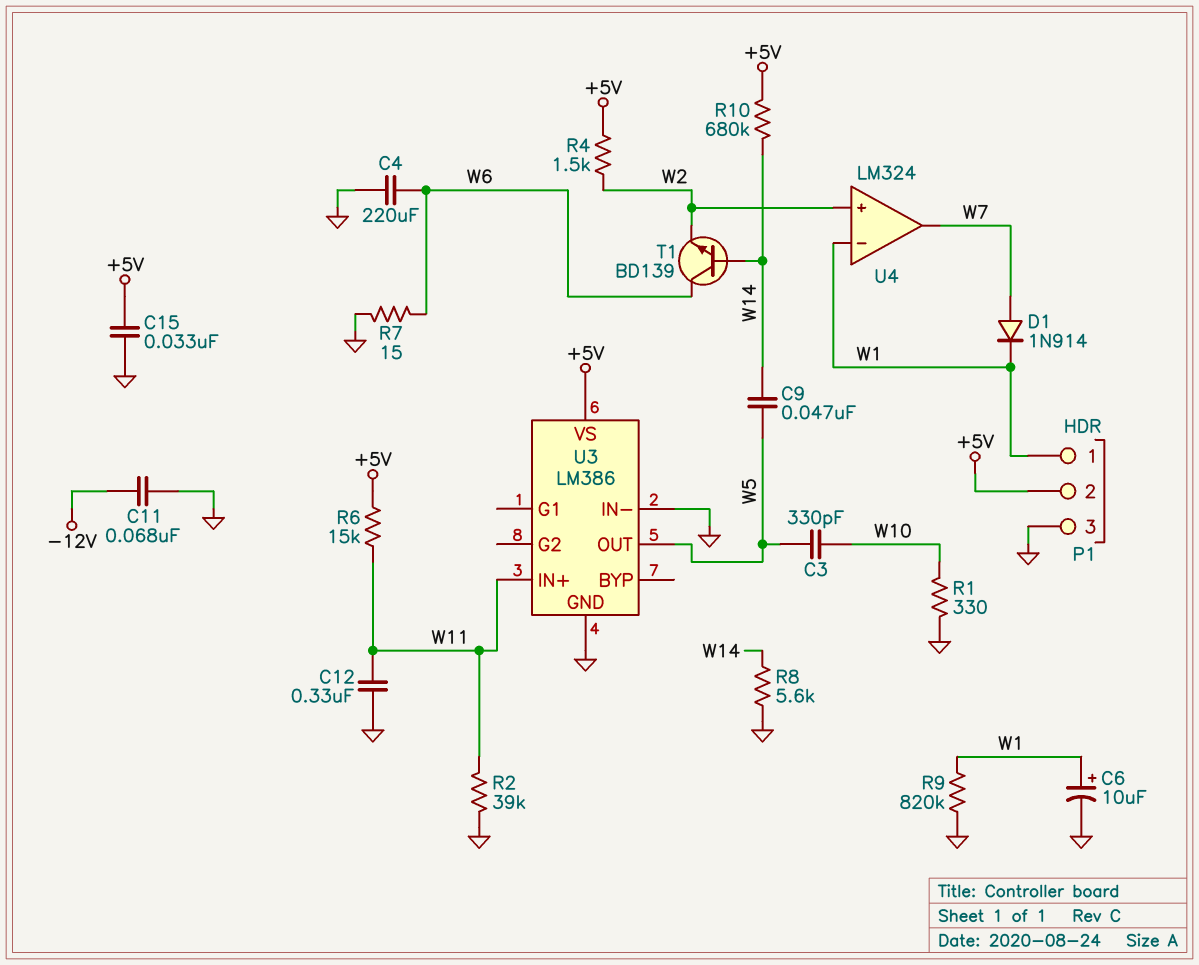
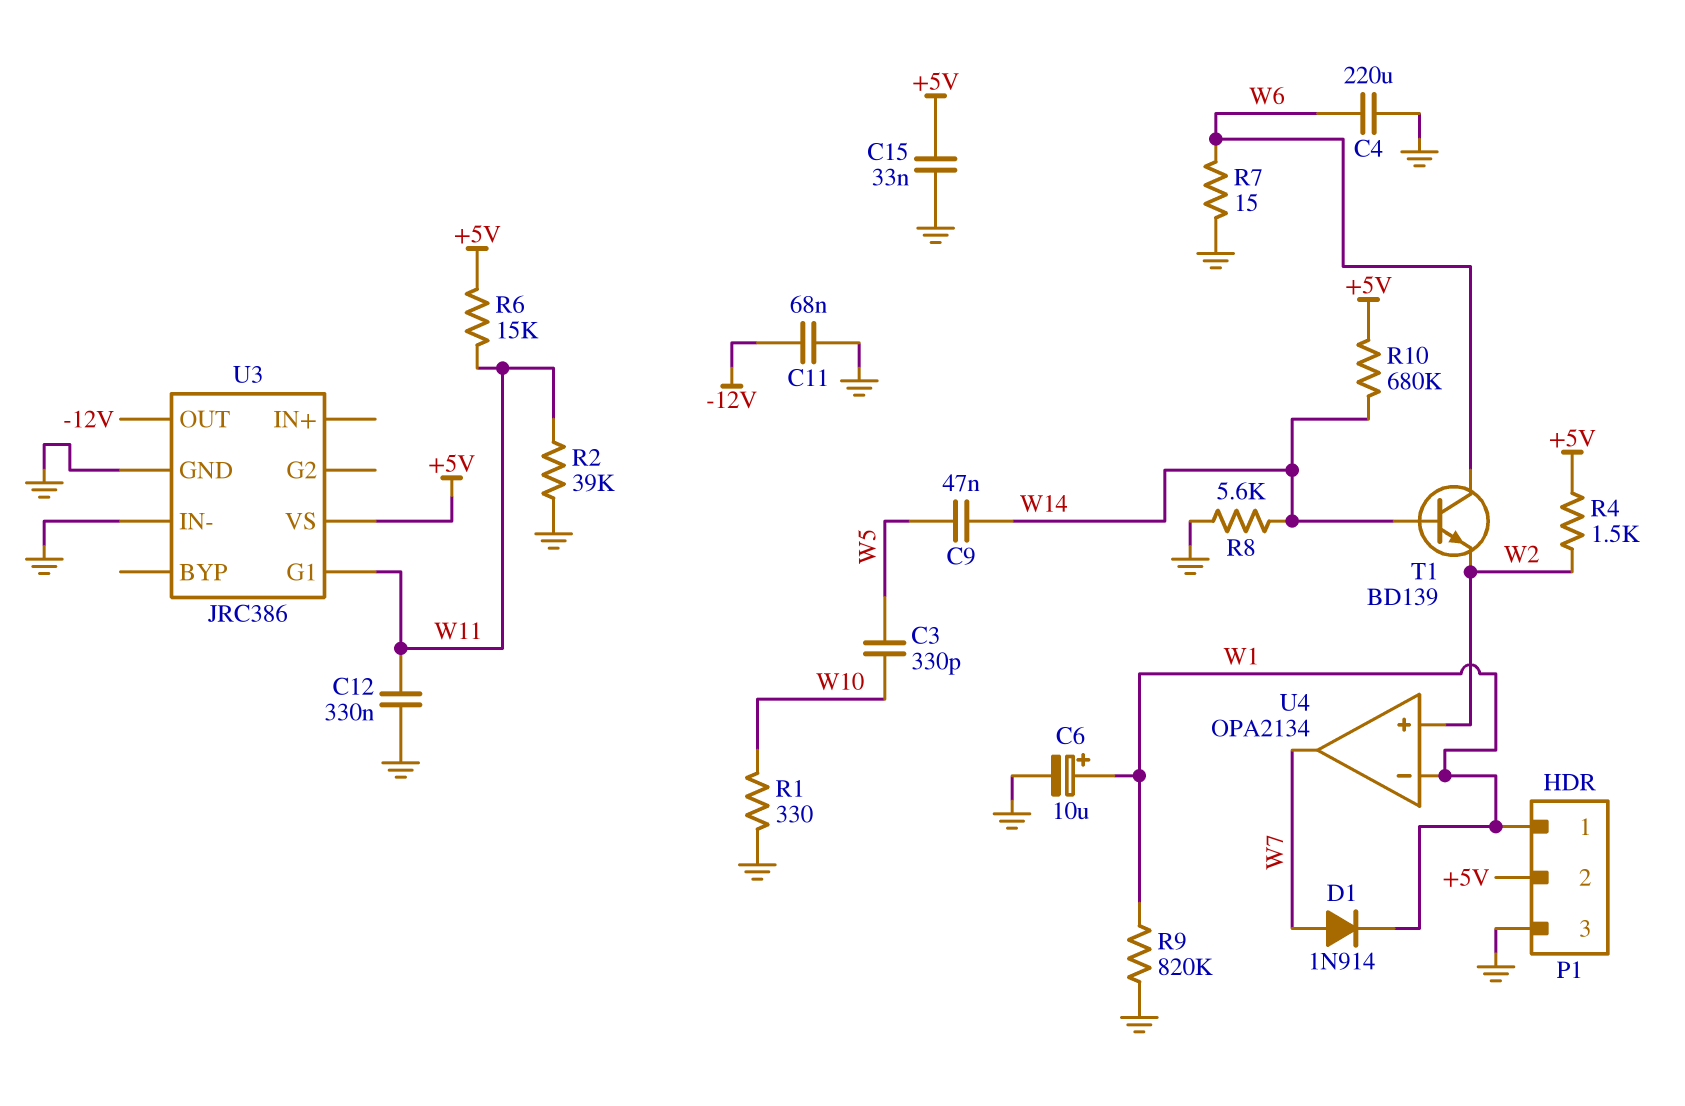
U3: LM386 -> JRC386
U3 pin G1: none -> W11
U3 pin IN+: W11 -> none
U3 pin OUT: W5 -> -12V
U4: LM324 -> OPA2134

